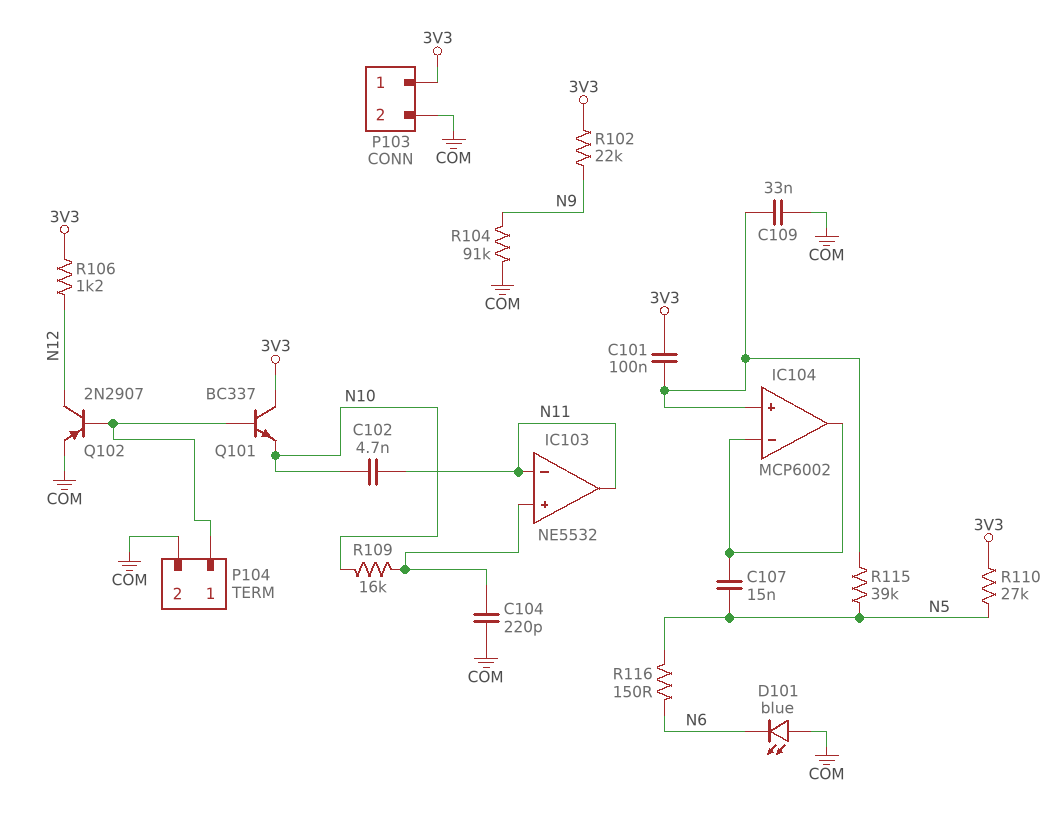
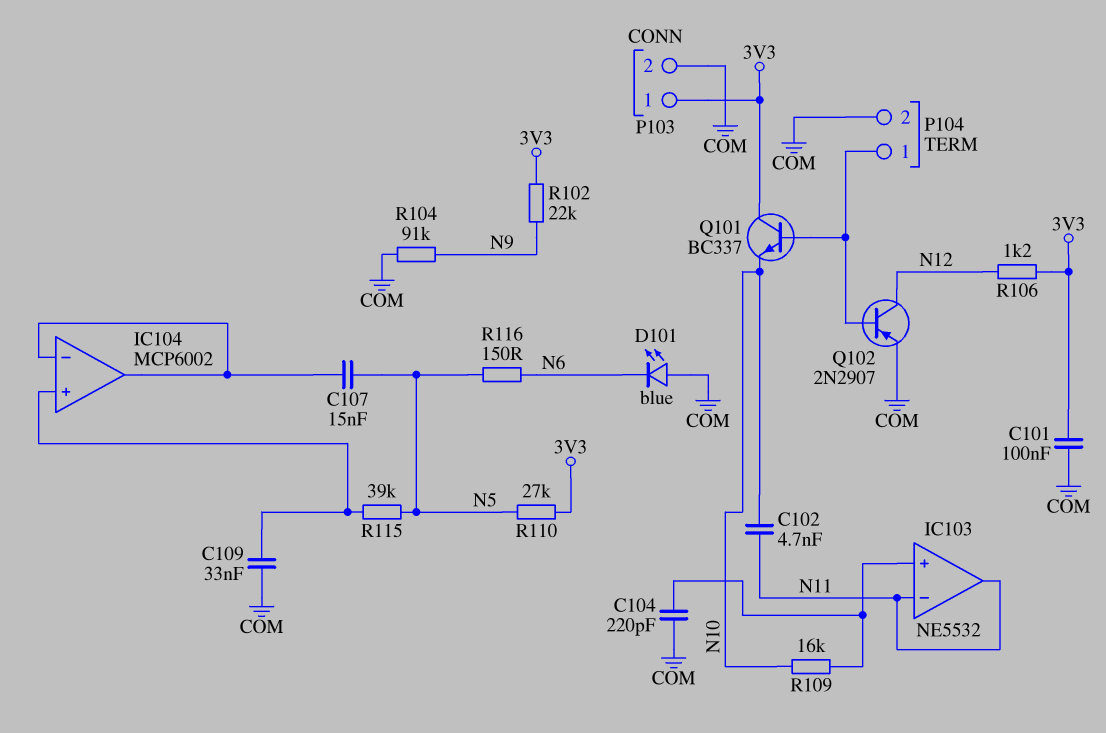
C101: 100nF (3V3, IC104/in+) -> 100nF (3V3, COM)

